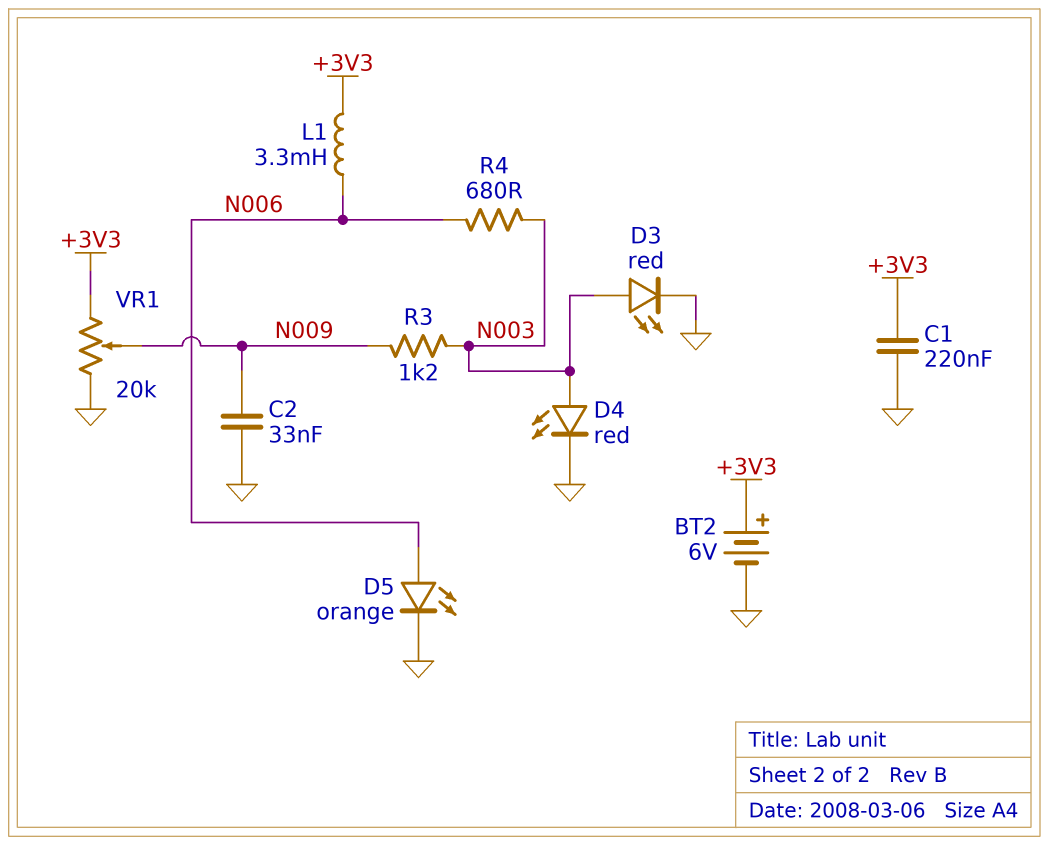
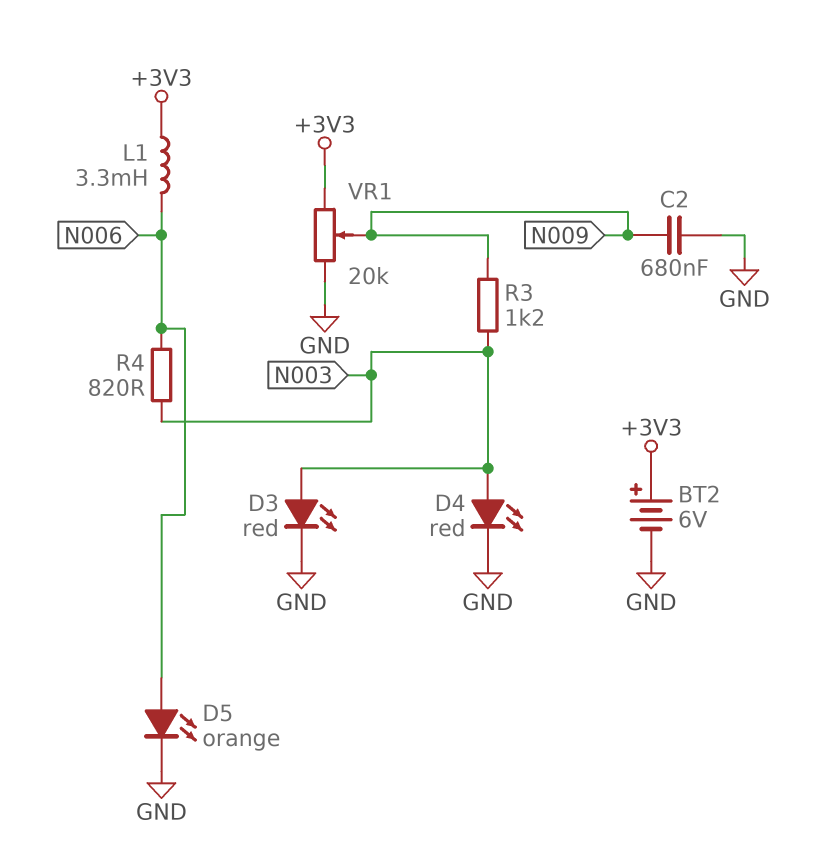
C1: 220nF (+3V3, GND) -> none
C2: 33nF (GND, N009) -> 680nF (GND, N009)
R4: 680 (N003, N006) -> 820 (N003, N006)

